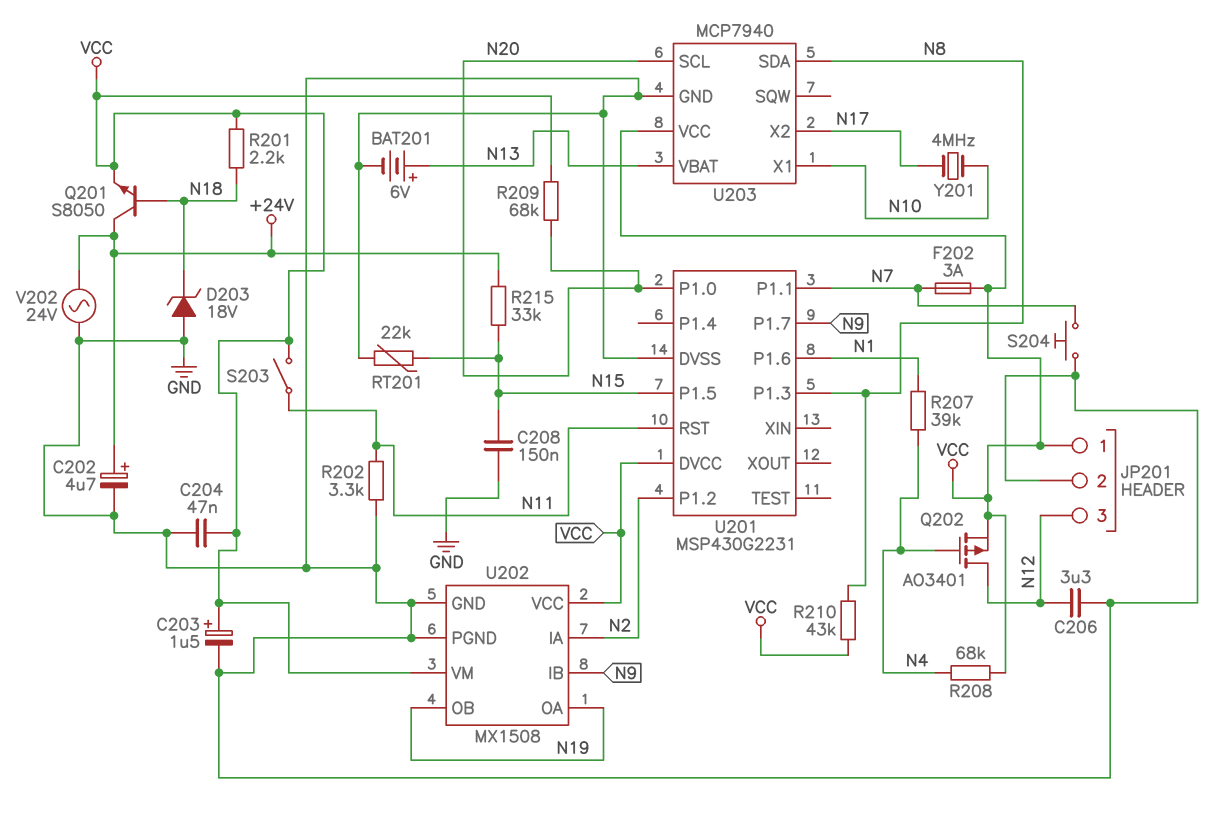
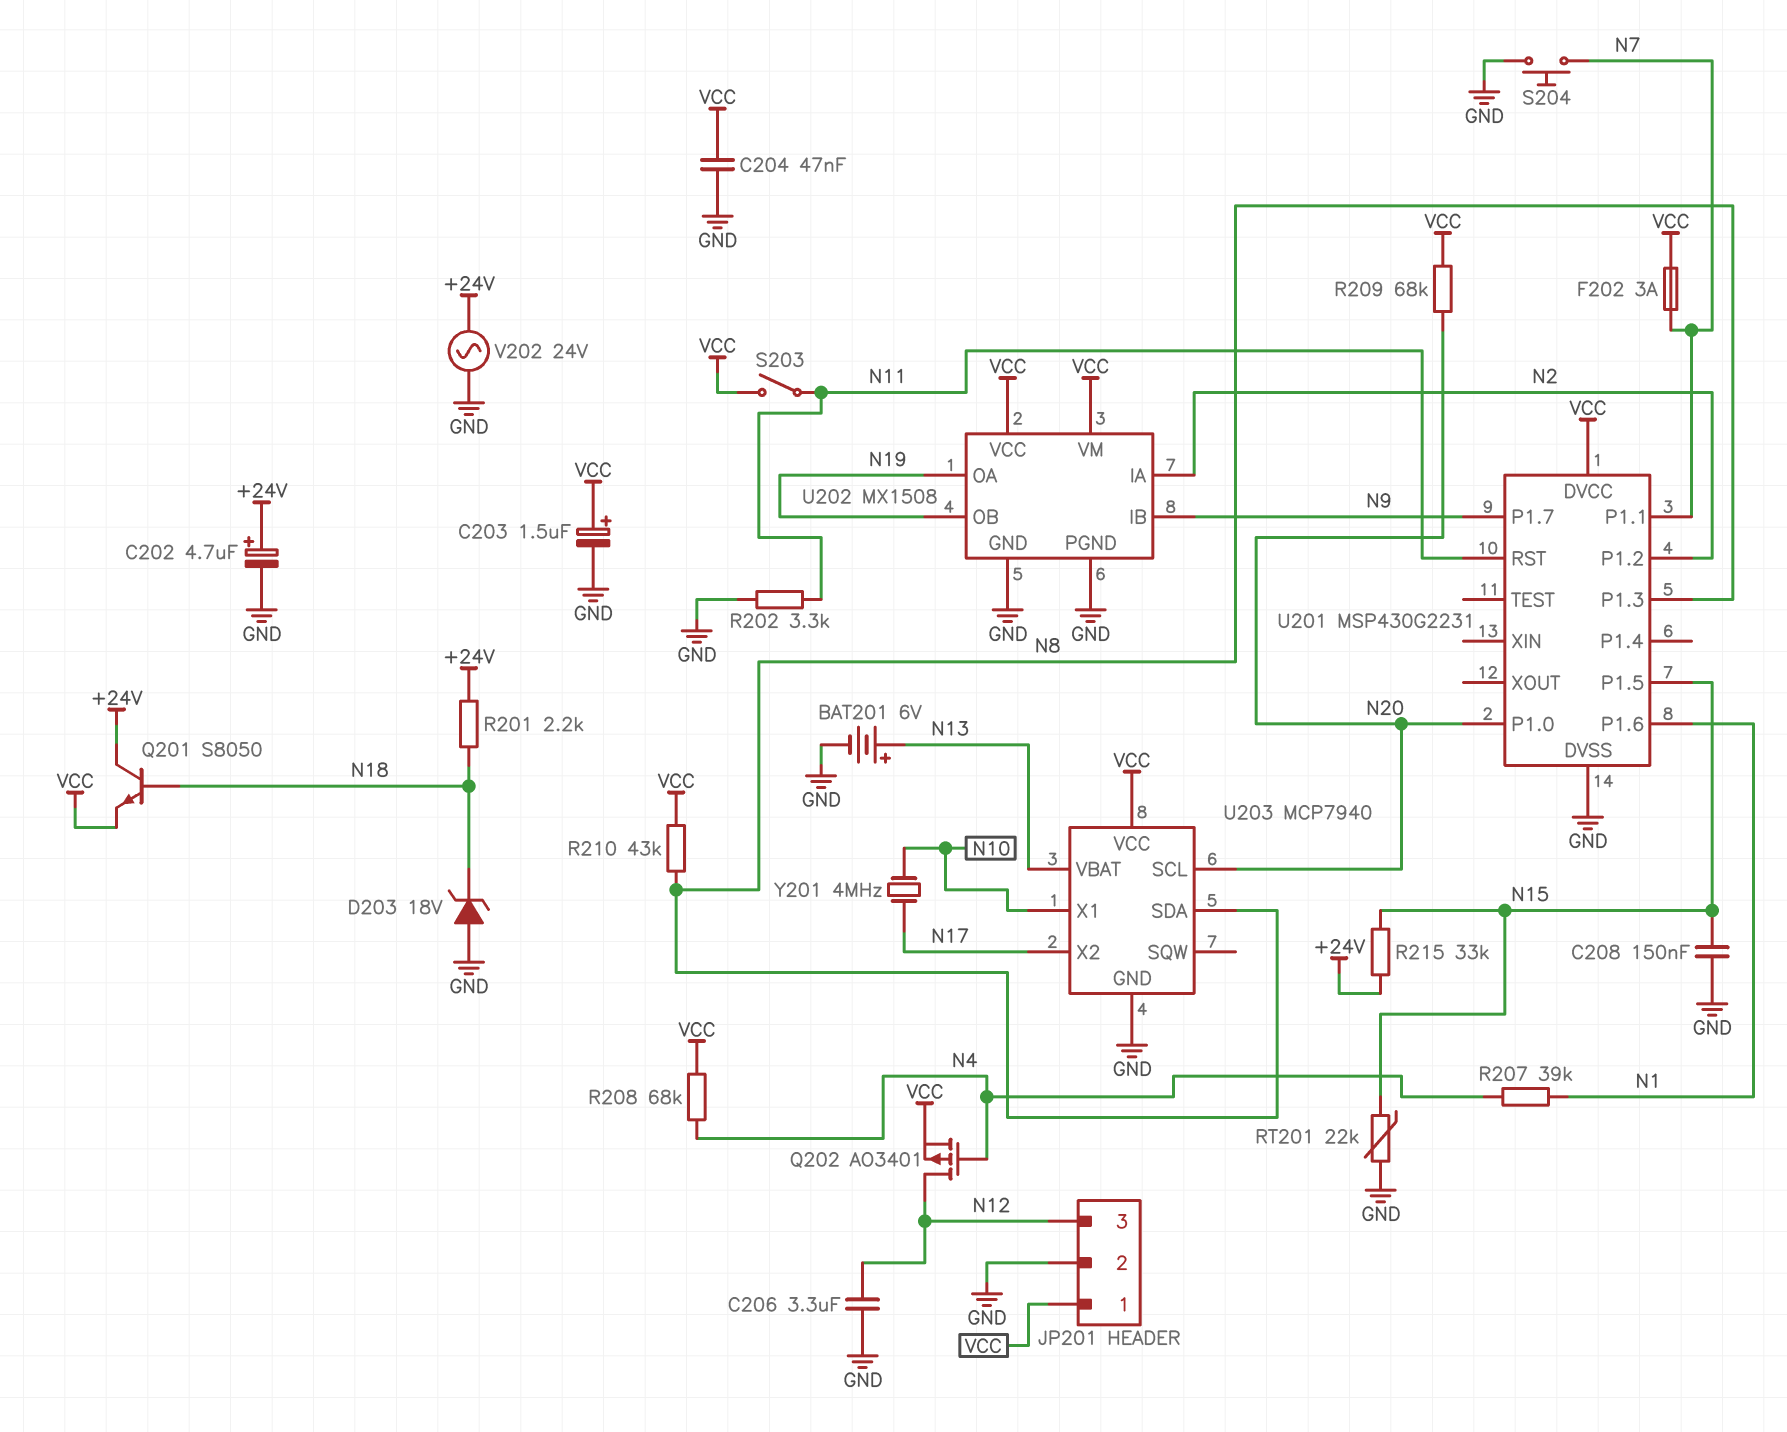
R201: 2.2k (N18, VCC) -> 2.2k (+24V, N18)

